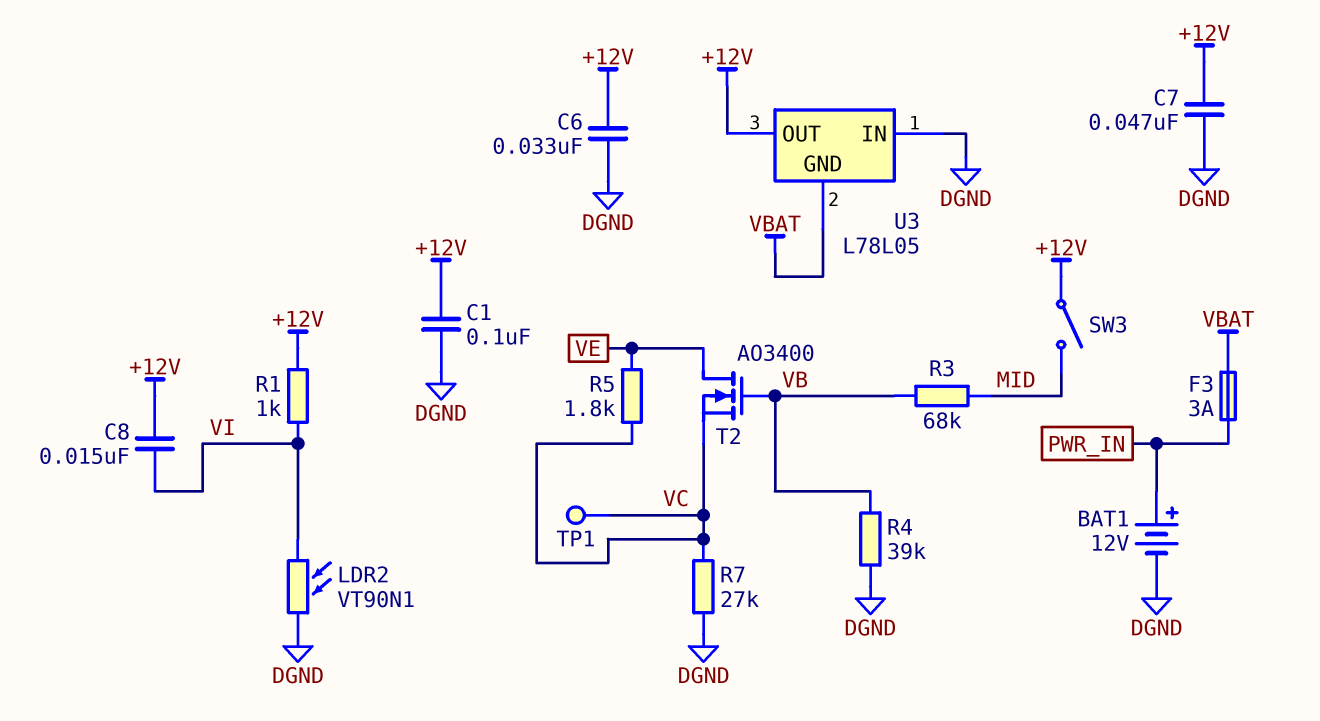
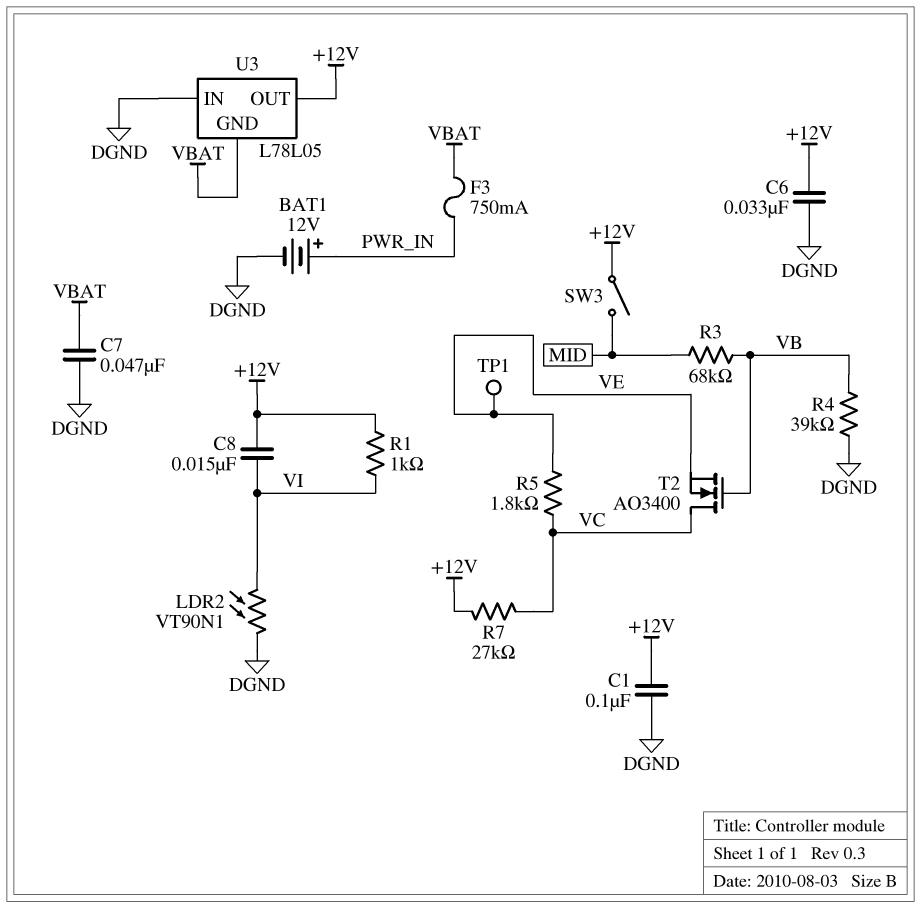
C7: 47nF (+12V, DGND) -> 47nF (DGND, VBAT)
F3: 3A (PWR_IN, VBAT) -> 750mA (PWR_IN, VBAT)
R7: 27k (DGND, VC) -> 27k (+12V, VC)
T2: NMOS AO3400 (G VB, D VE, S VC) -> NMOS AO3400 (G VB, D VC, S VE)
TP1: test point (VC) -> test point (VE)

